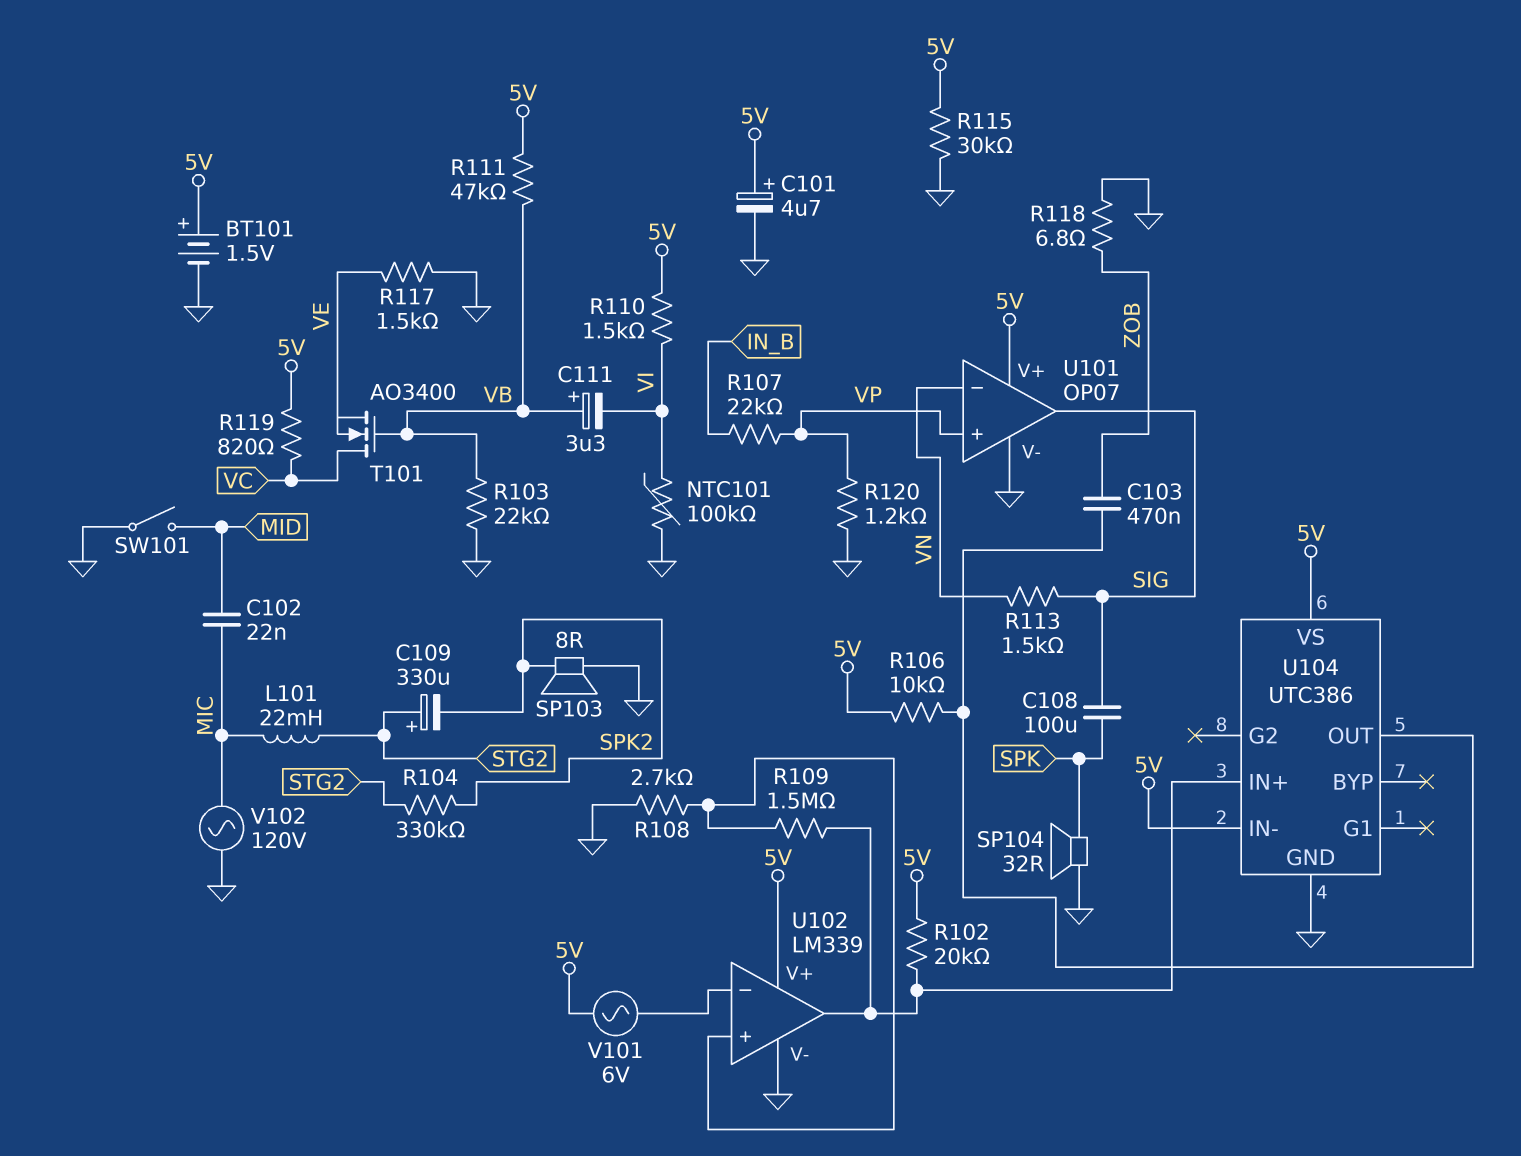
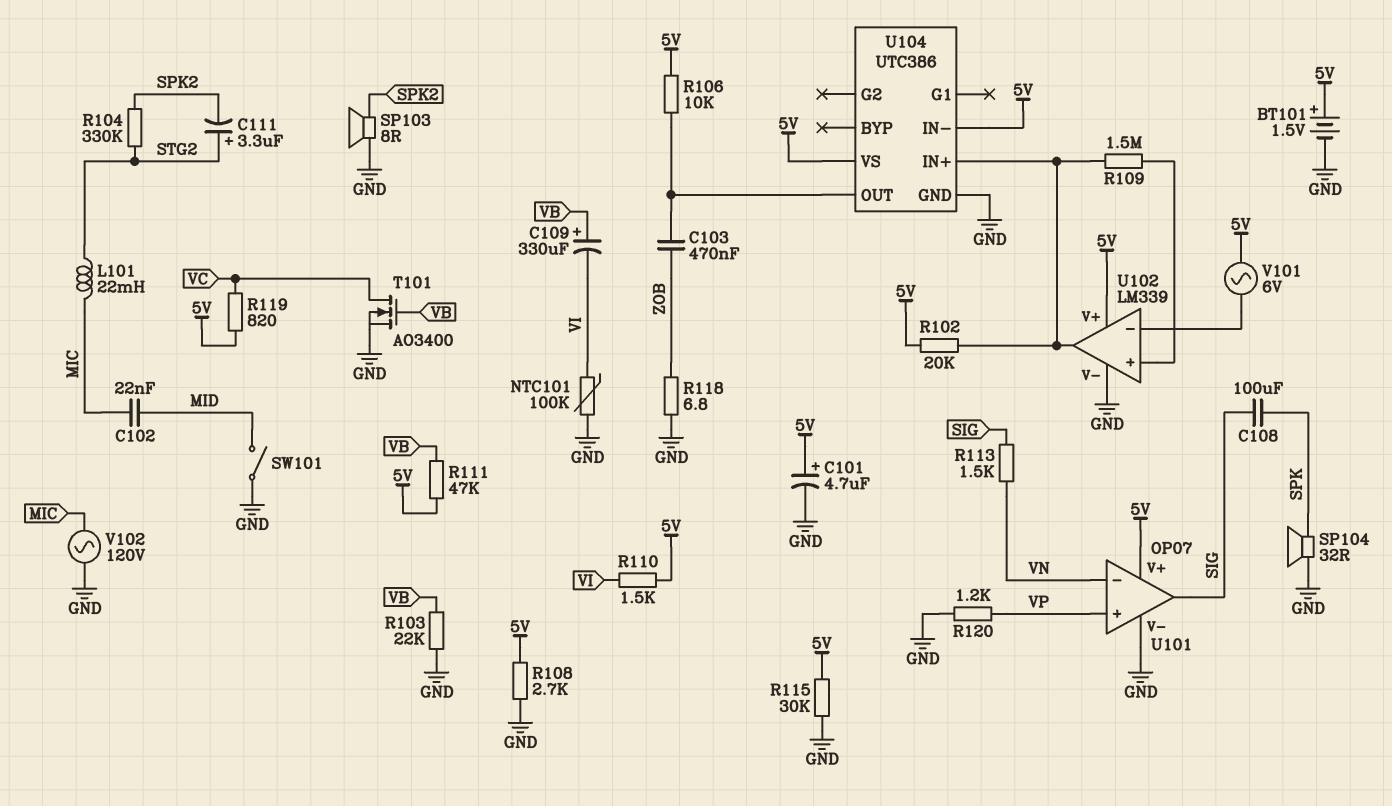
C109: 330uF (plus STG2, minus SPK2) -> 330uF (plus VB, minus VI)
C111: 3.3uF (plus VB, minus VI) -> 3.3uF (plus STG2, minus SPK2)
R107: 22k (IN_B, VP) -> none
R108: 2.7k (GND, U102/in+) -> 2.7k (5V, GND)
R117: 1.5k (GND, VE) -> none
T101: NMOS AO3400 (G VB, D VC, S VE) -> NMOS AO3400 (G VB, D VC, S GND)

